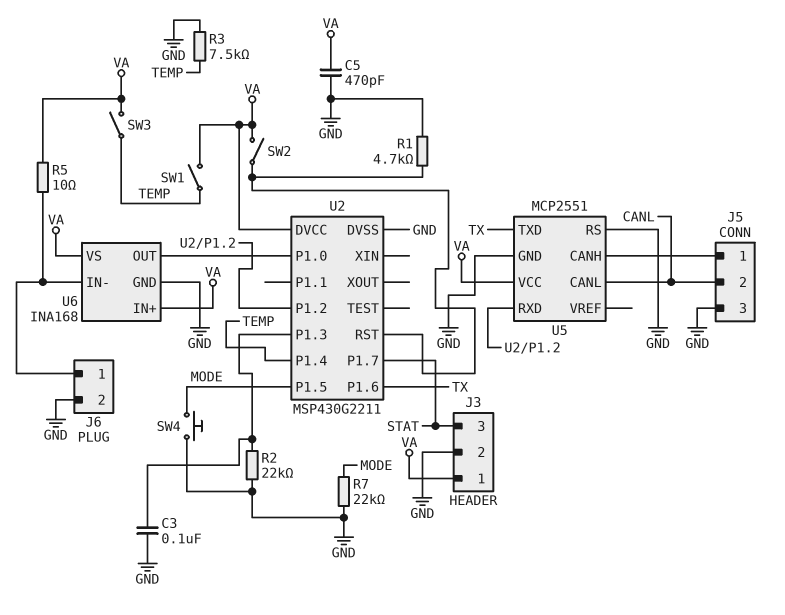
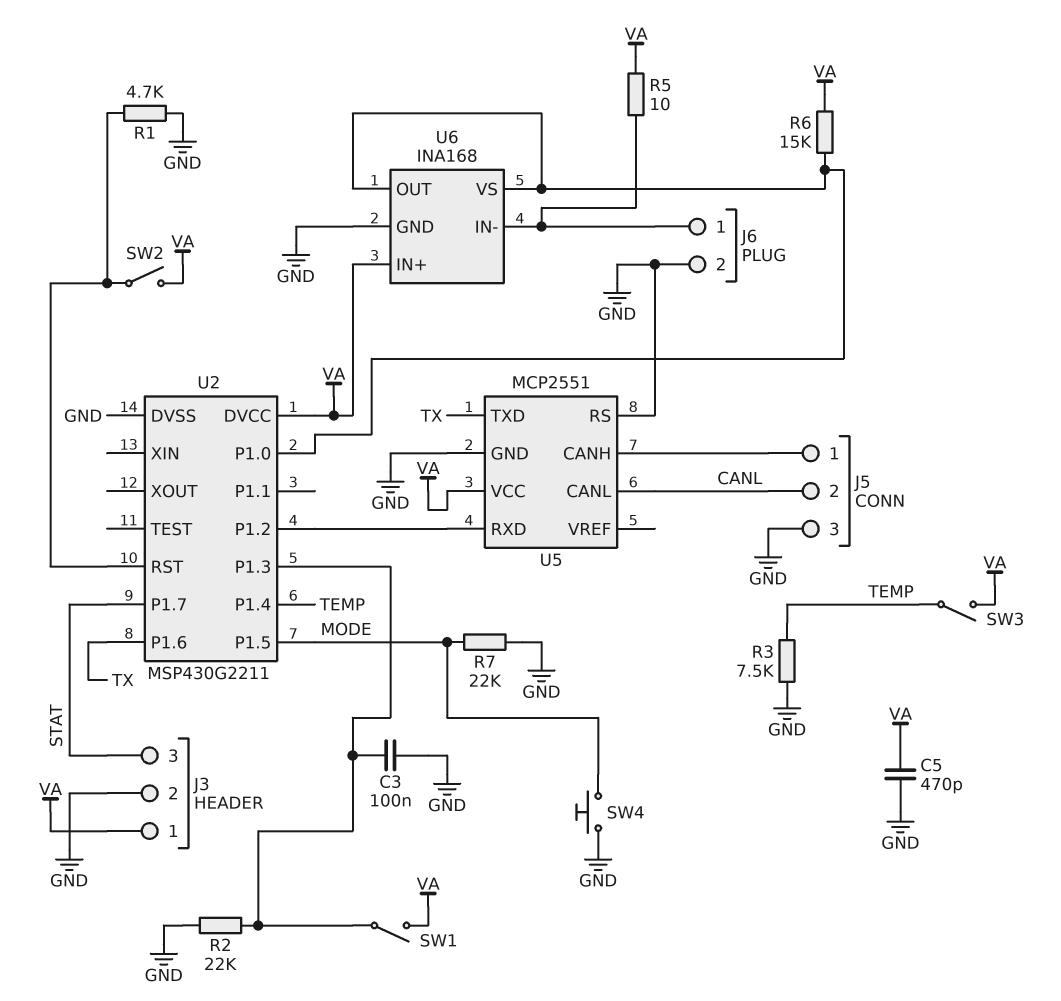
R6: none -> 15k (U2/P1.0, VA)
SW1: switch (TEMP, VA) -> switch (U2/P1.3, VA)
U6 pin VS: VA -> U2/P1.0

